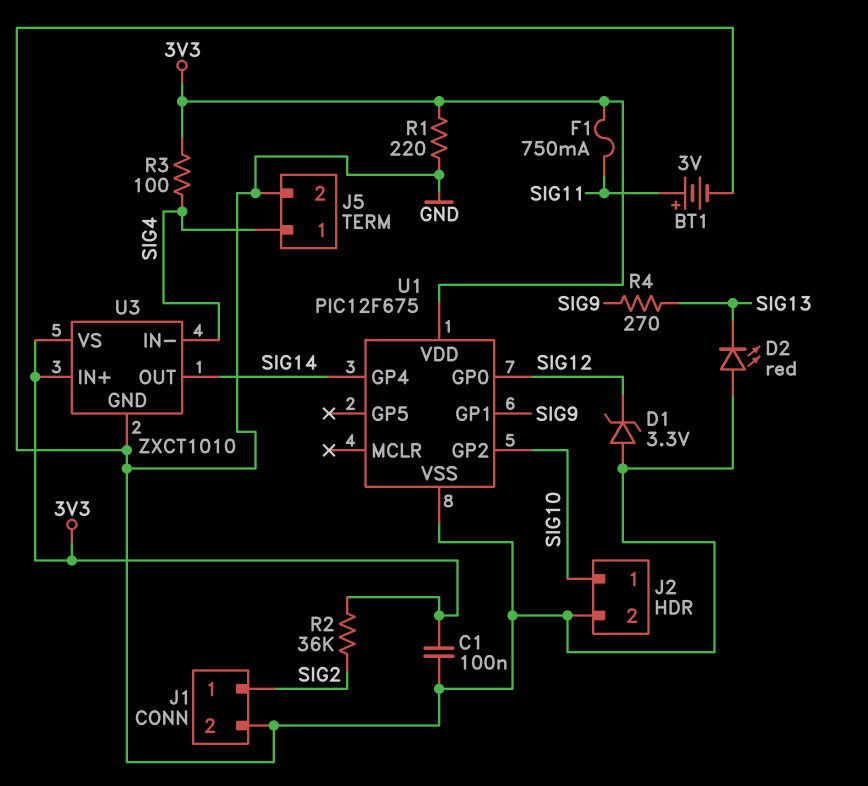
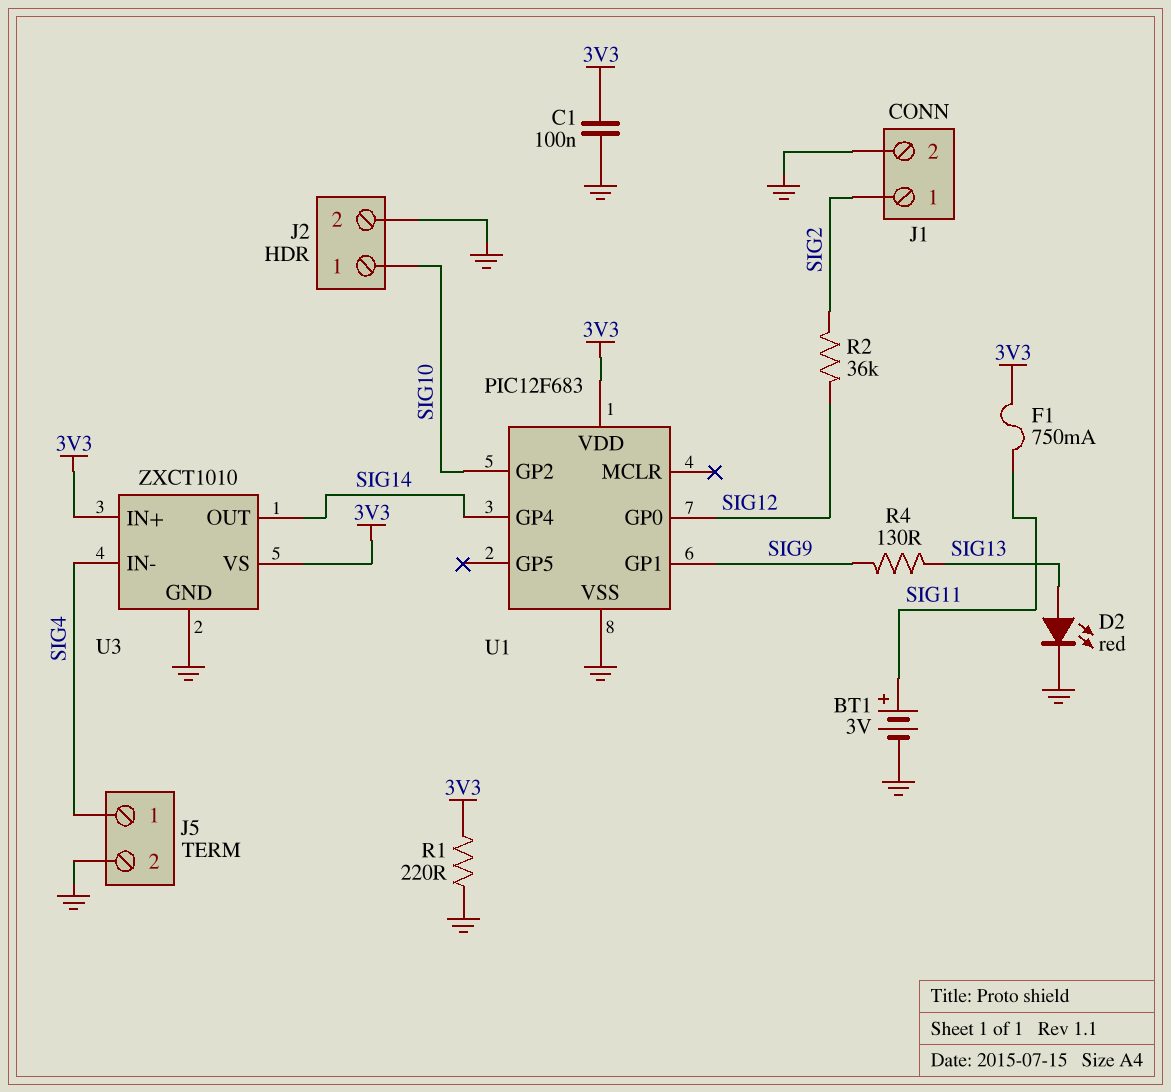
D1: zener 3.3V (A GND, K SIG12) -> none
D2: LED red (A GND, K SIG13) -> LED red (A SIG13, K GND)
R2: 36k (3V3, SIG2) -> 36k (SIG2, SIG12)
R3: 100 (3V3, SIG4) -> none
R4: 270 (SIG9, SIG13) -> 130 (SIG9, SIG13)
U1: PIC12F675 -> PIC12F683

